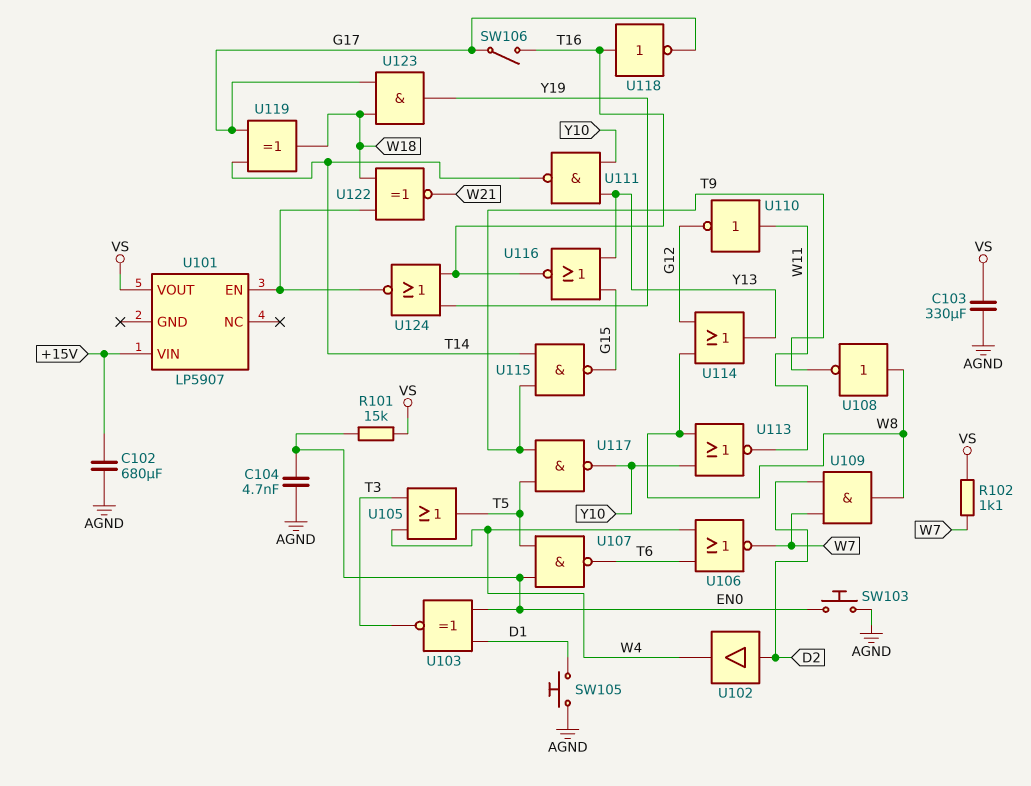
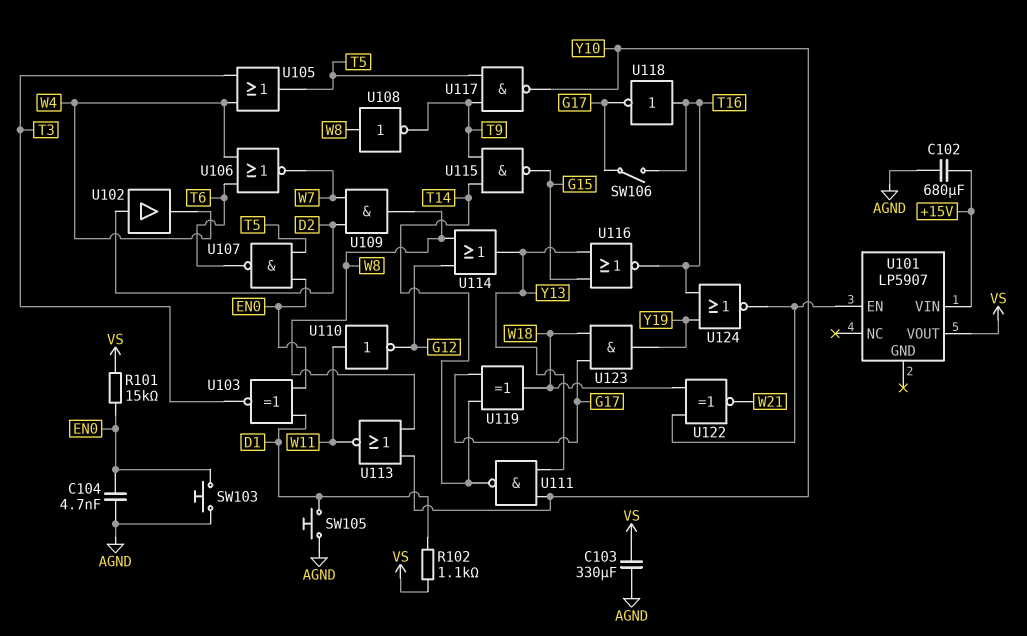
R102: 1.1k (VS, W7) -> 1.1k (D1, VS)

